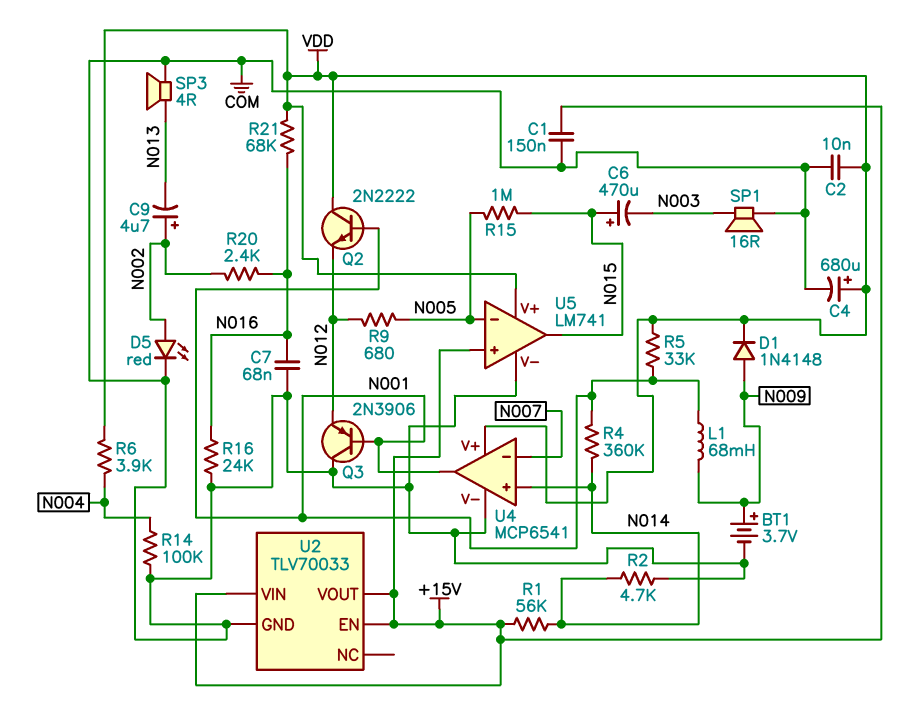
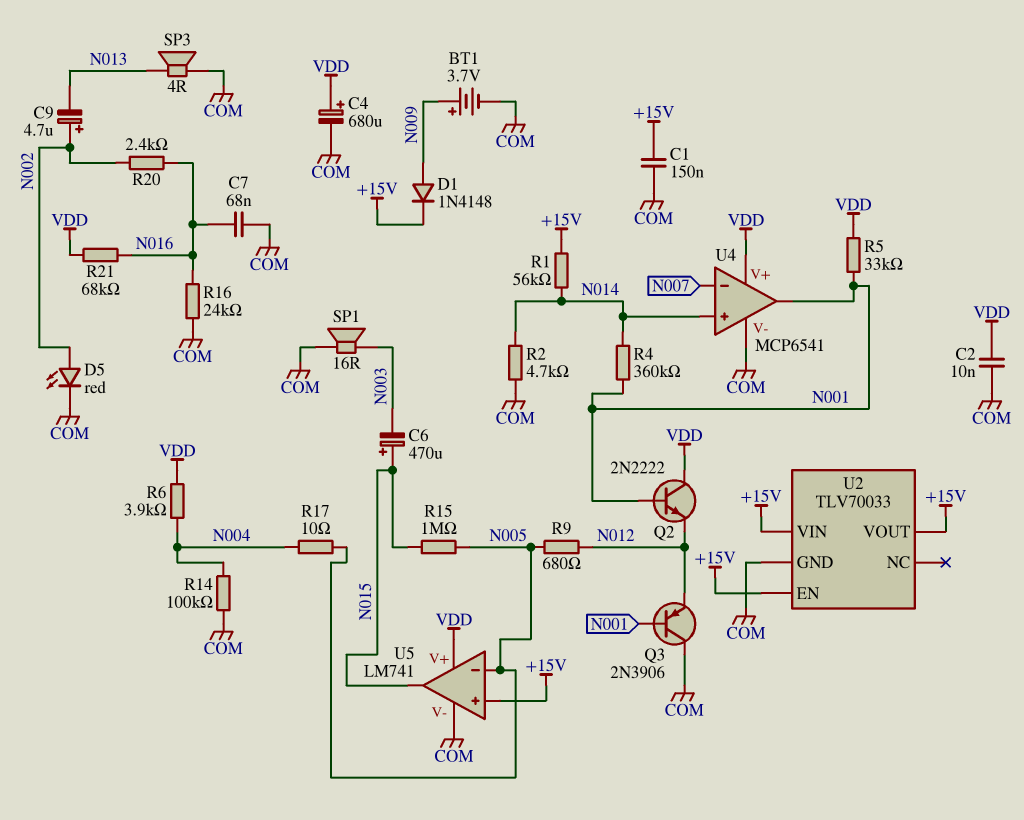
D1: diode 1N4148 (A N009, K VDD) -> diode 1N4148 (A N009, K +15V)
L1: 68mH (N001, N009) -> none
R17: none -> 10 (N004, N005)

